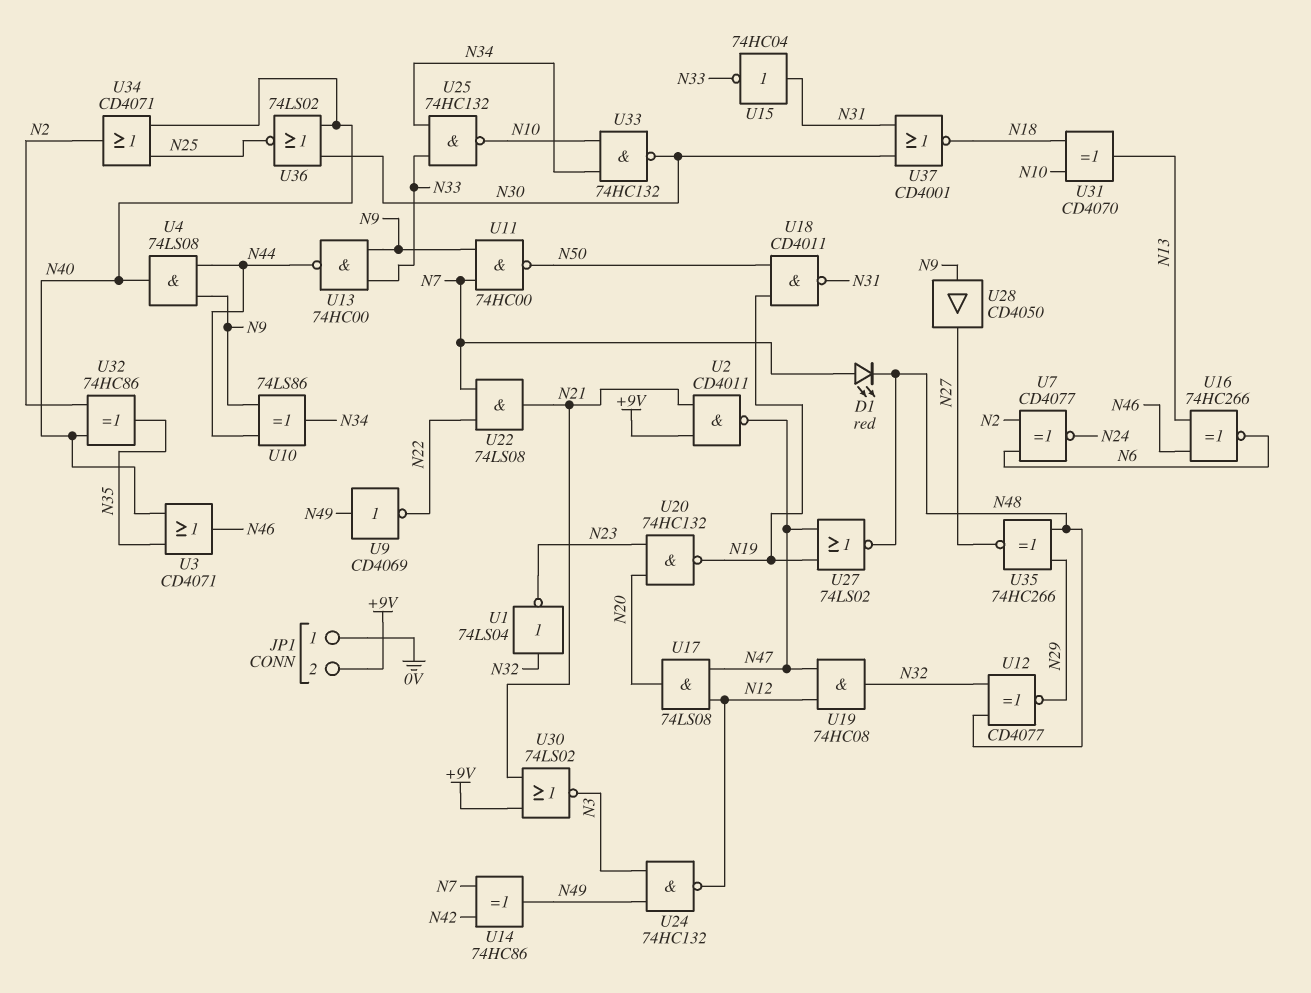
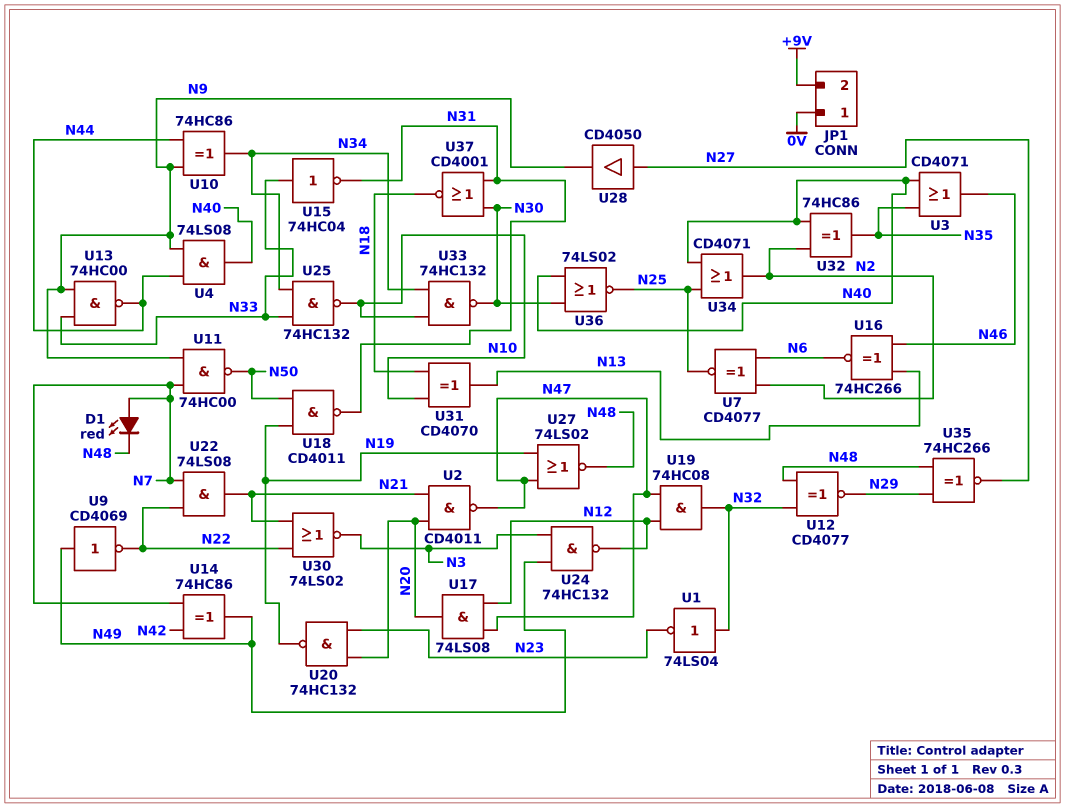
U2: NAND CD4011 (in +9V, in N21, out N47) -> NAND CD4011 (in N20, in N21, out N47)
U7: XNOR CD4077 (in N2, in N6, out N24) -> XNOR CD4077 (in N2, in N6, out N25)
U10: XOR 74LS86 (in N9, in N44, out N34) -> XOR 74HC86 (in N9, in N44, out N34)
U15: NOT 74HC04 (in N31, out N33) -> NOT 74HC04 (in N33, out N31)
U28: buffer CD4050 (in N9, out N27) -> buffer CD4050 (in N27, out N9)
U30: NOR 74LS02 (in +9V, in N21, out N3) -> NOR 74LS02 (in N21, in N22, out N3)

